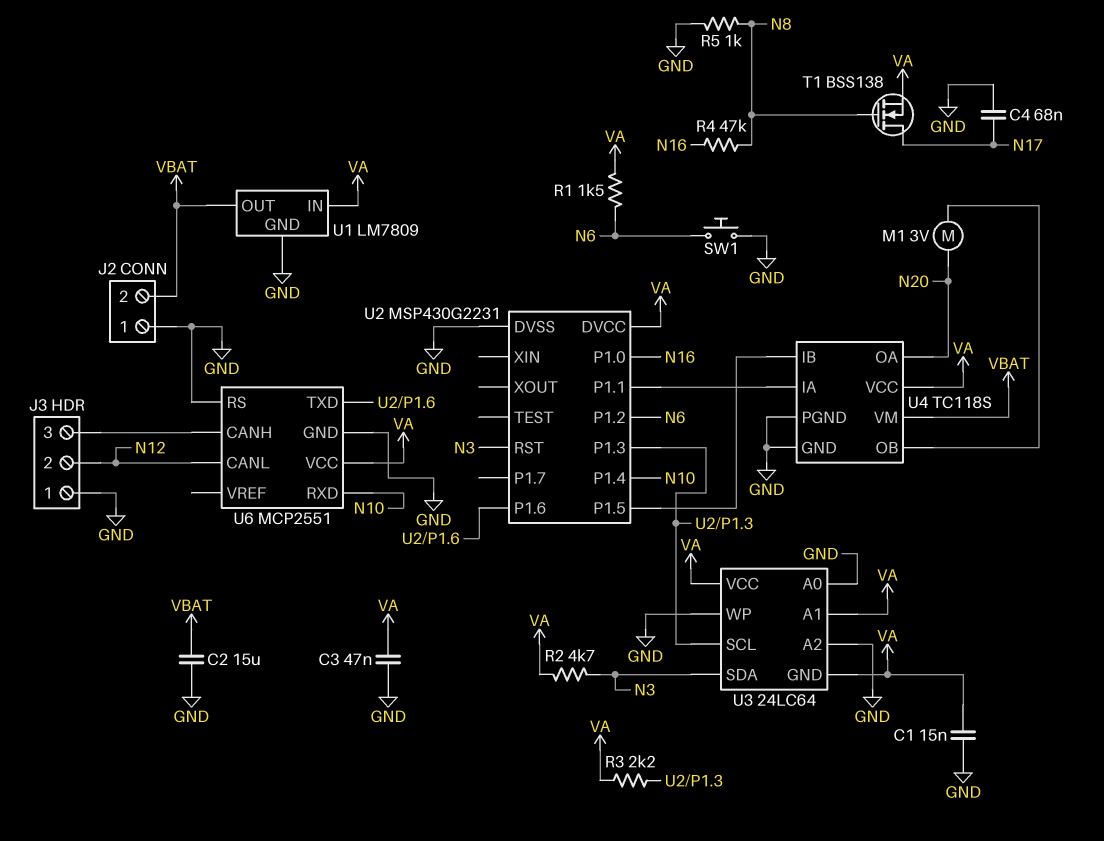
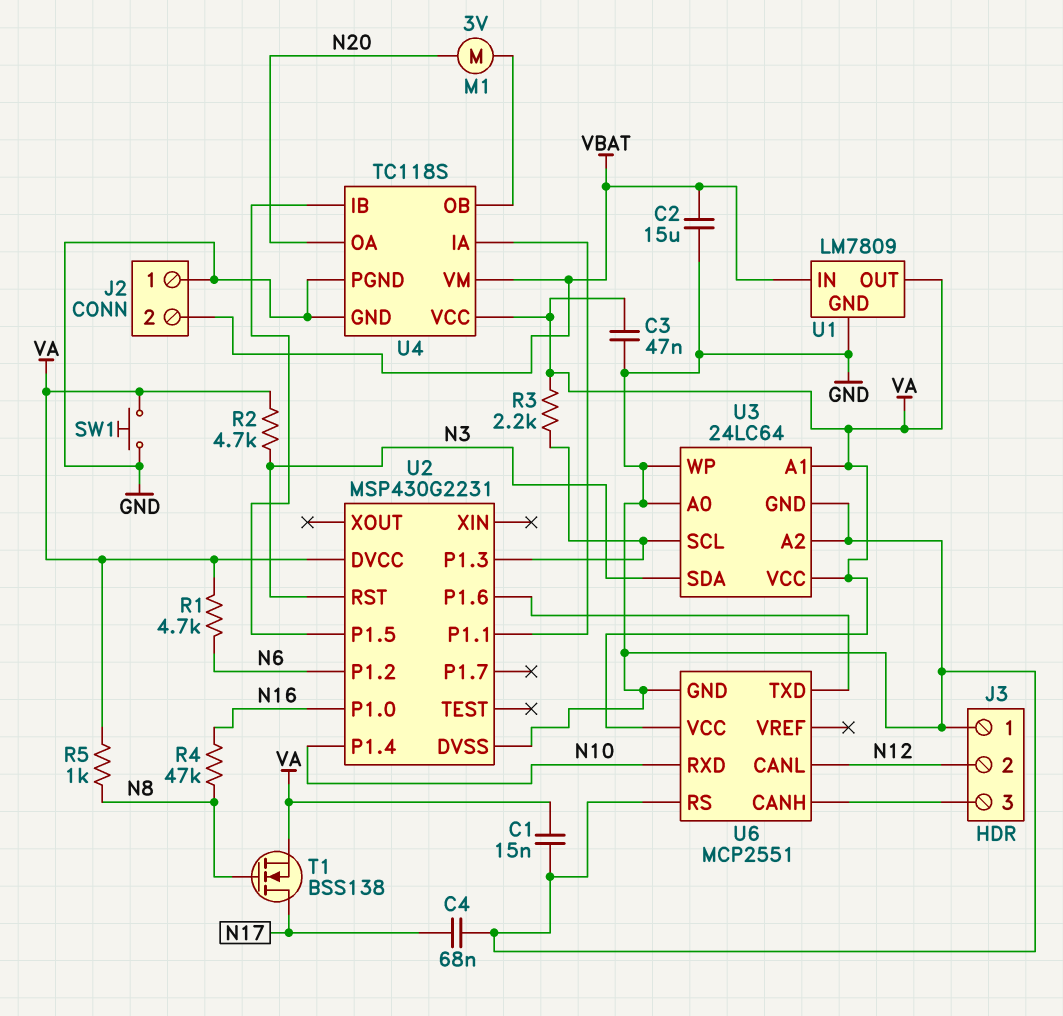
R1: 1.5k (N6, VA) -> 4.7k (N6, VA)
R5: 1k (GND, N8) -> 1k (N8, VA)
SW1: button (GND, N6) -> button (GND, VA)
U1 pin IN: VA -> VBAT
U1 pin OUT: VBAT -> VA
U3 pin GND: VA -> GND

